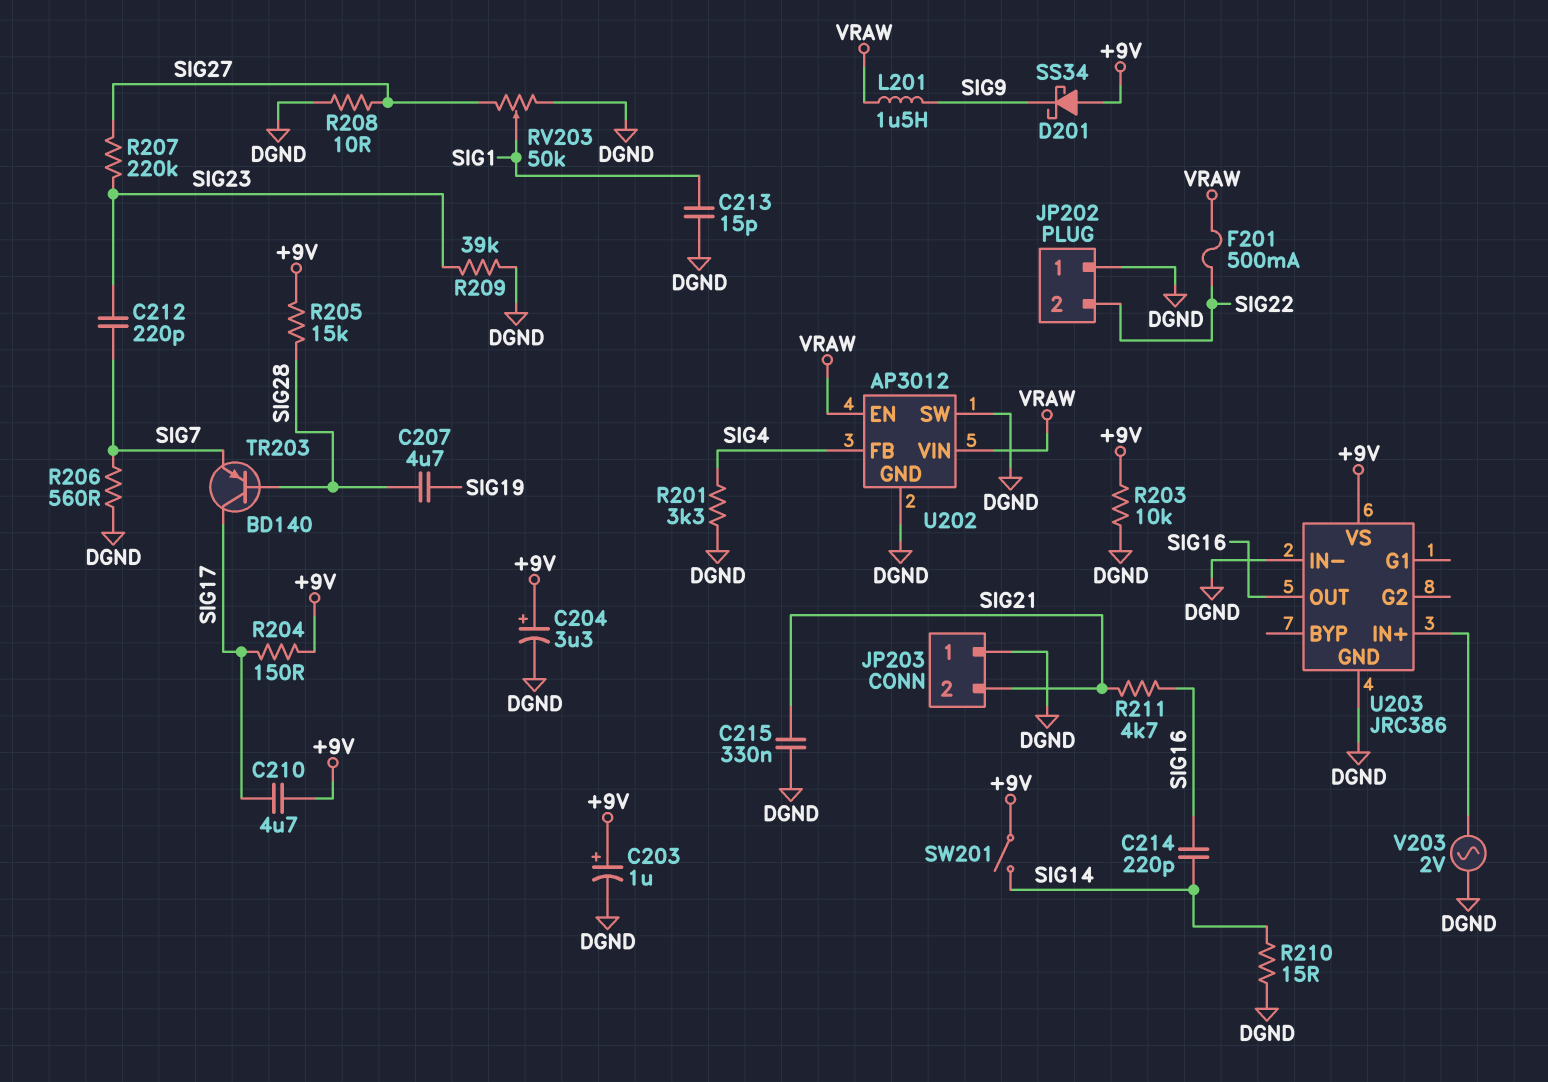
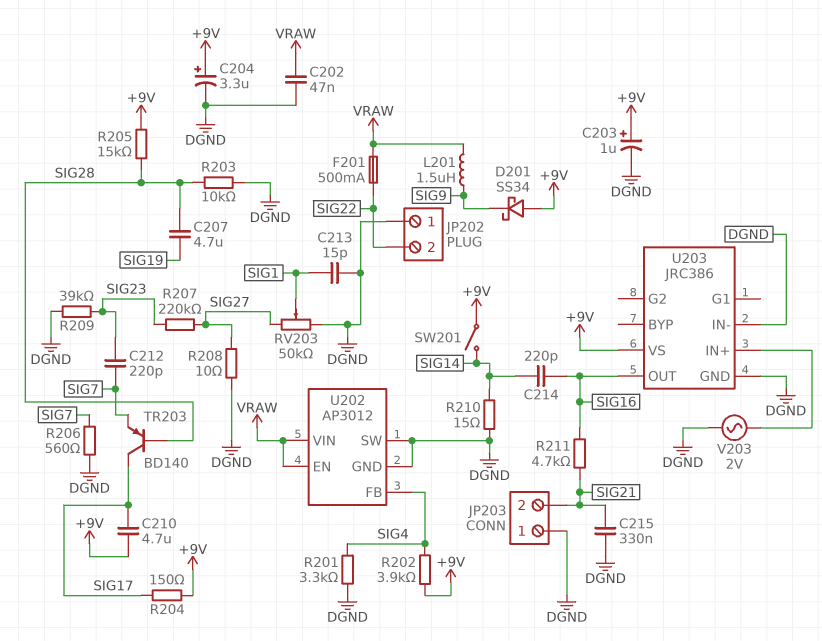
C202: none -> 47nF (DGND, VRAW)
R202: none -> 3.9k (+9V, SIG4)
R203: 10k (+9V, DGND) -> 10k (DGND, SIG28)

